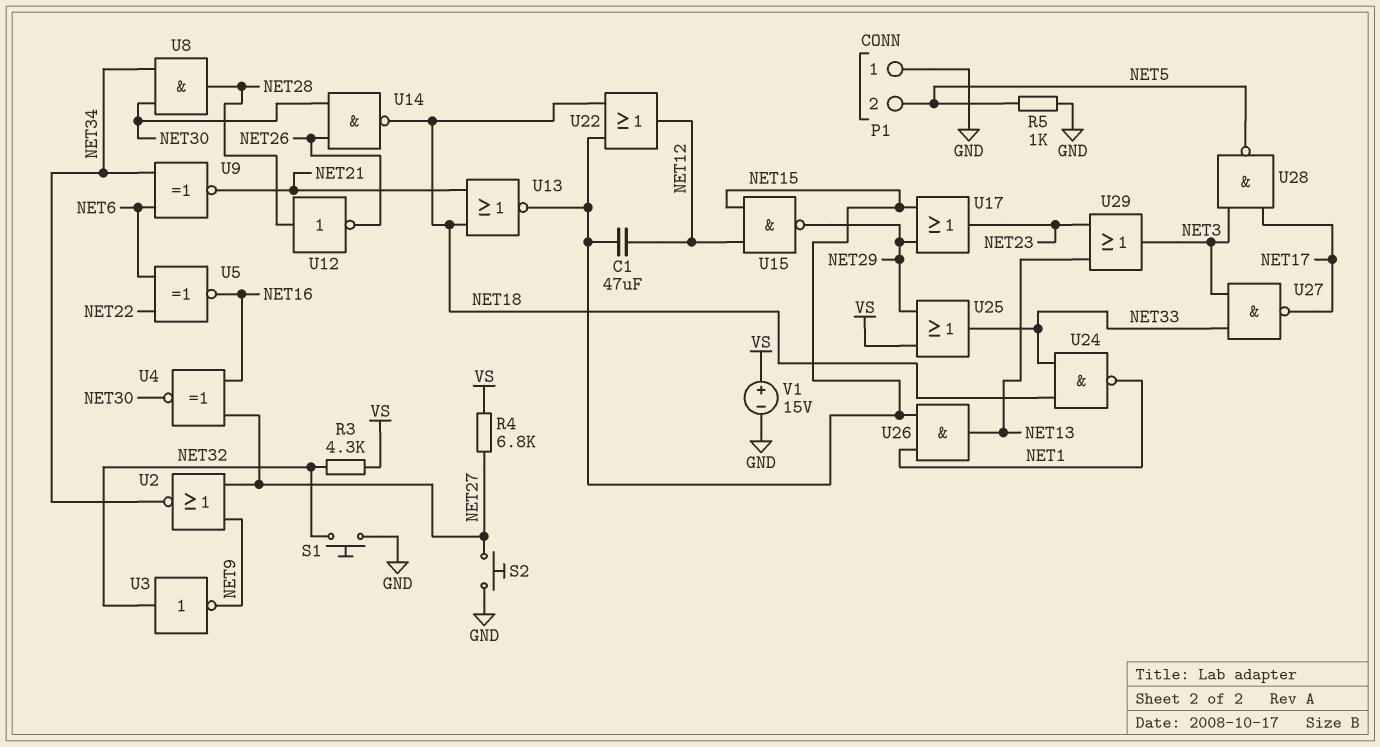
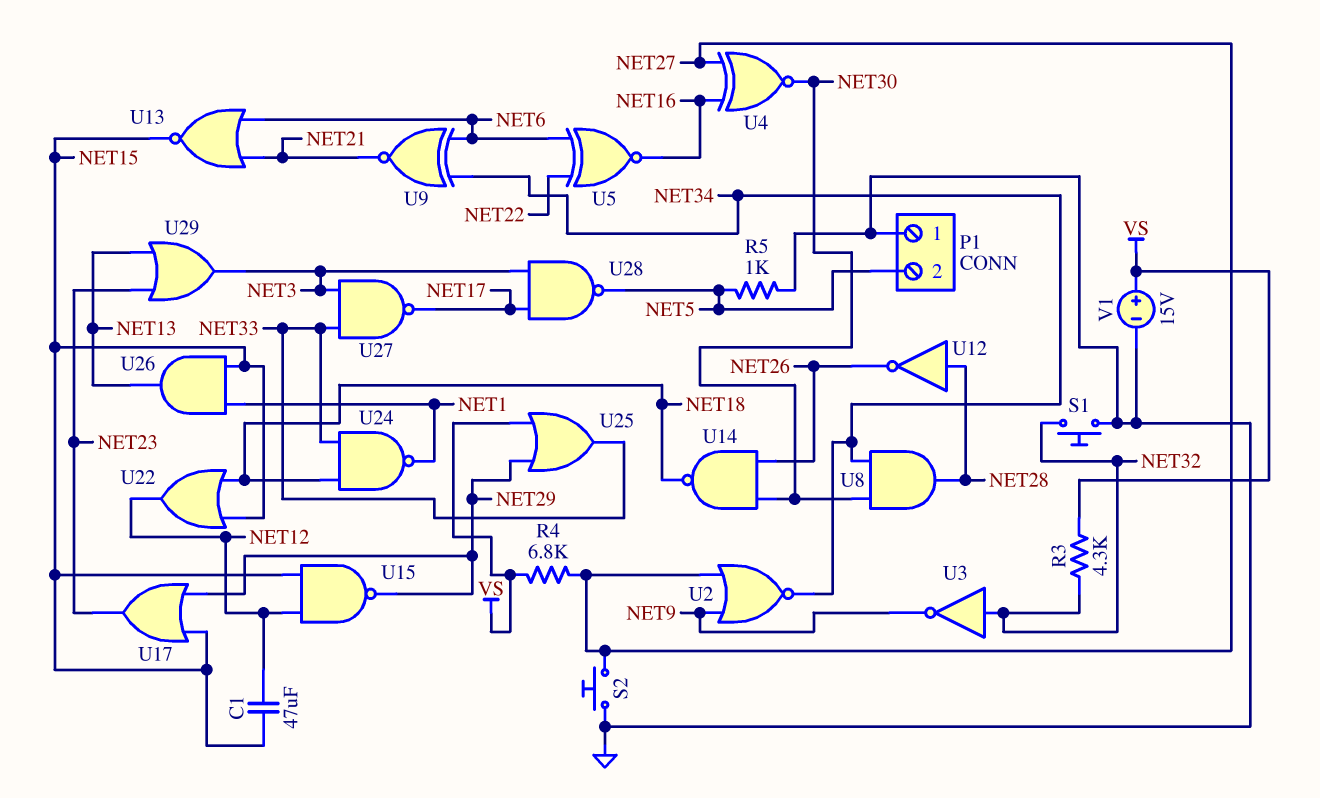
U13: NOR (in NET18, in NET21, out NET15) -> NOR (in NET6, in NET21, out NET15)

